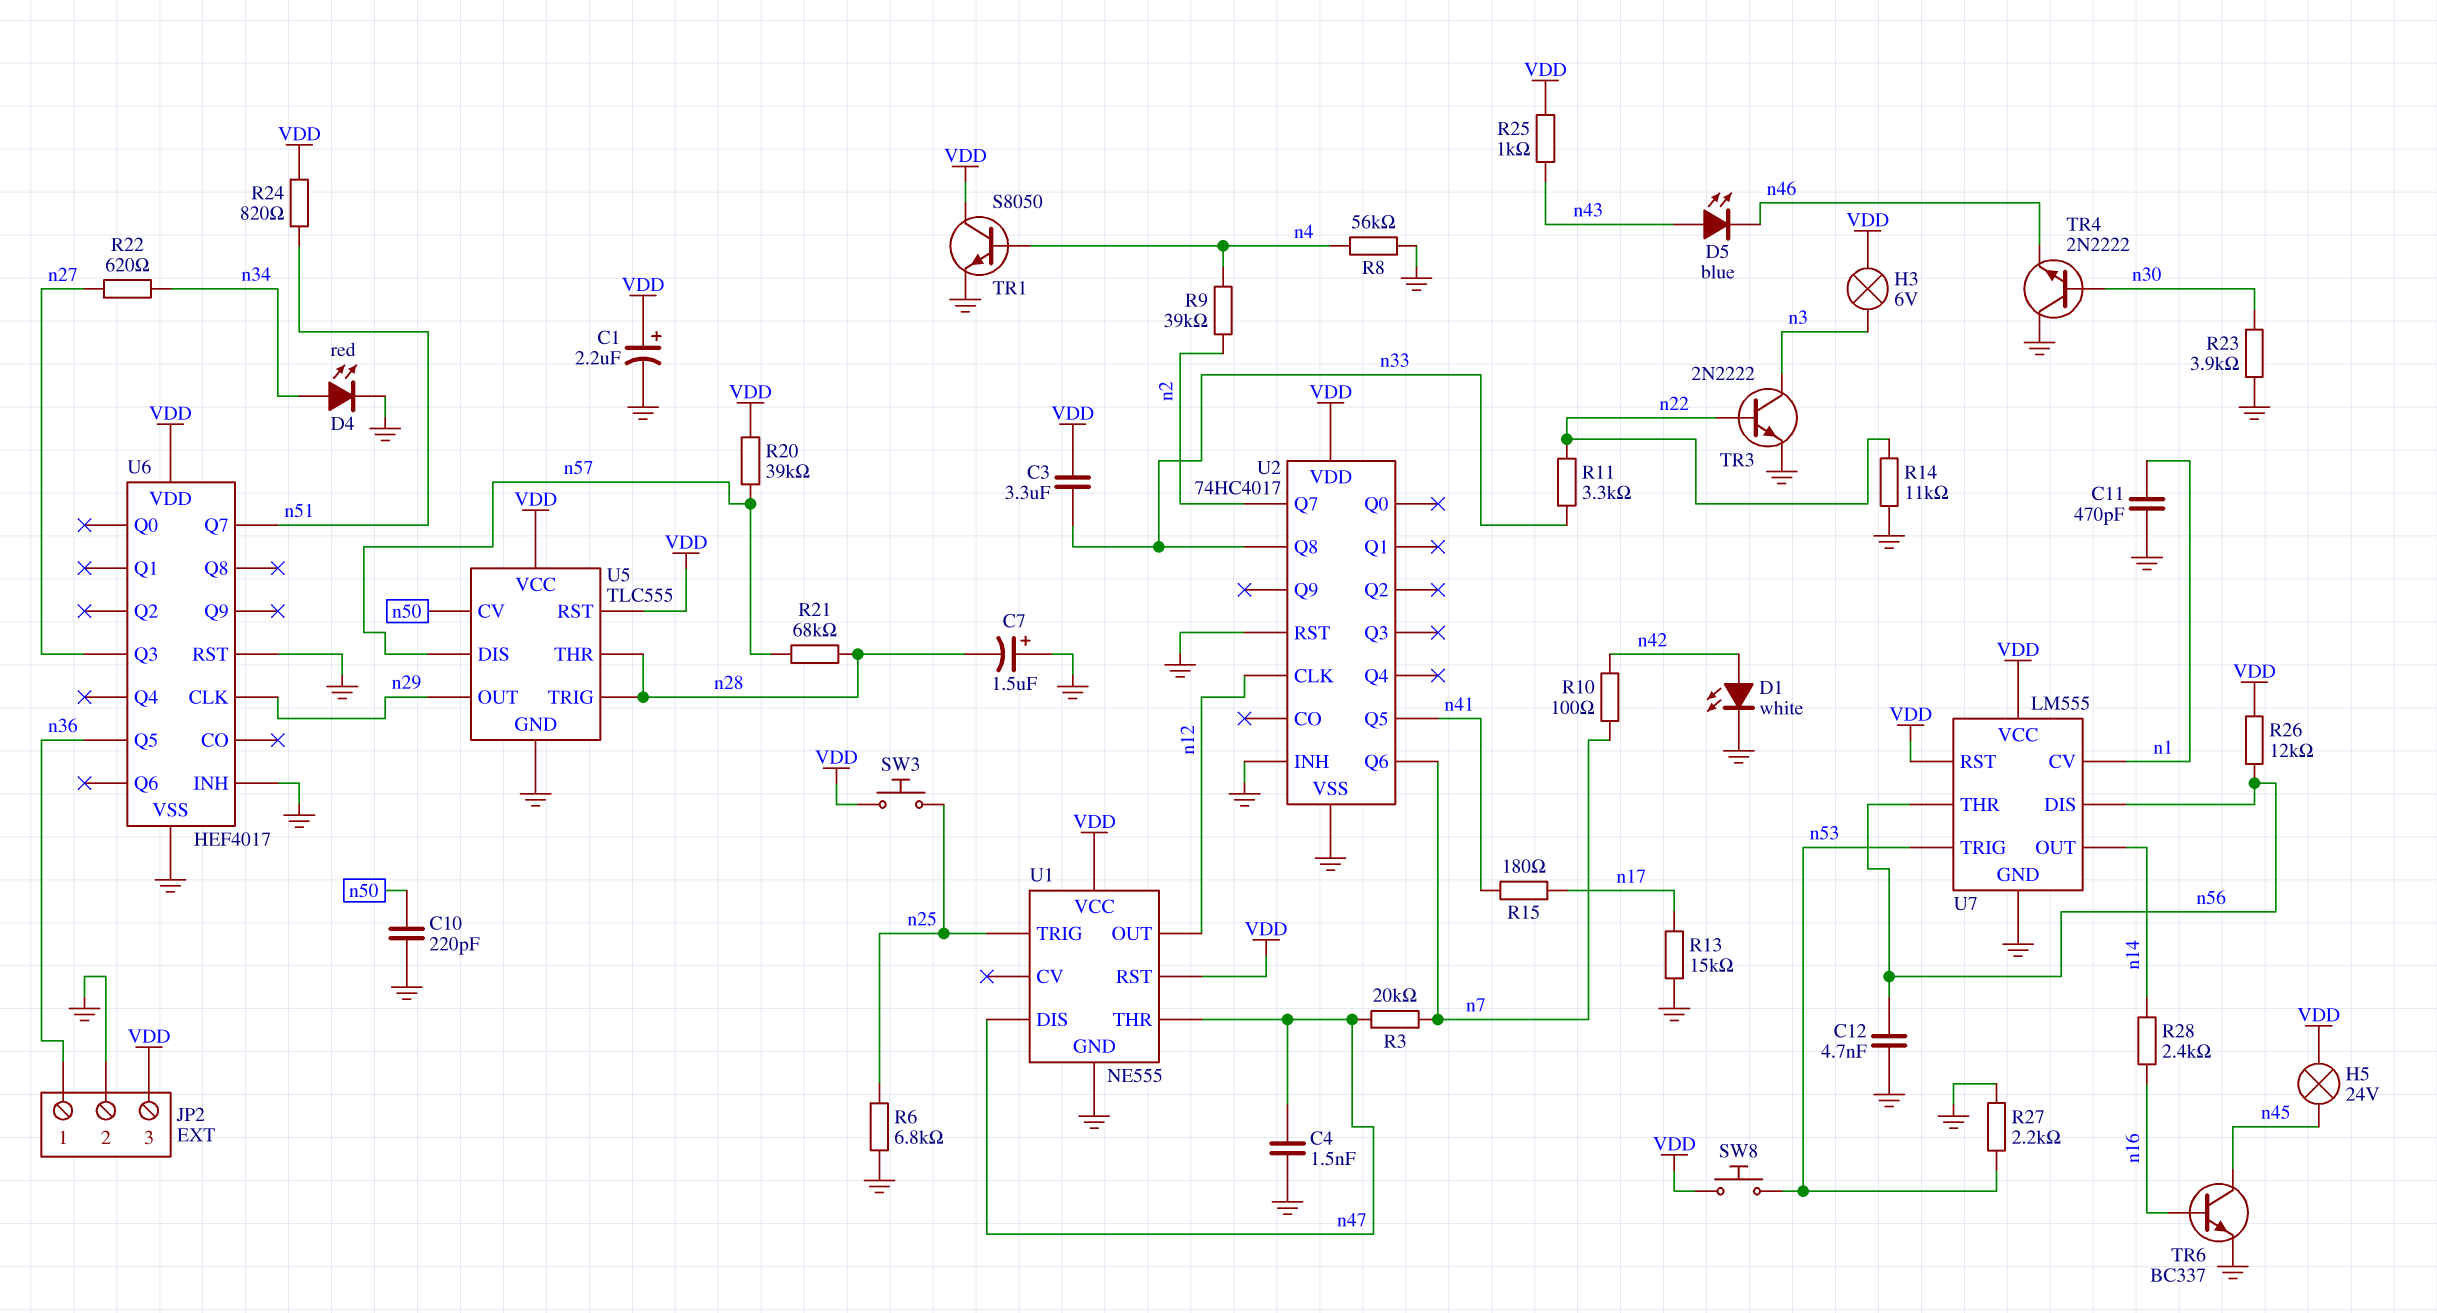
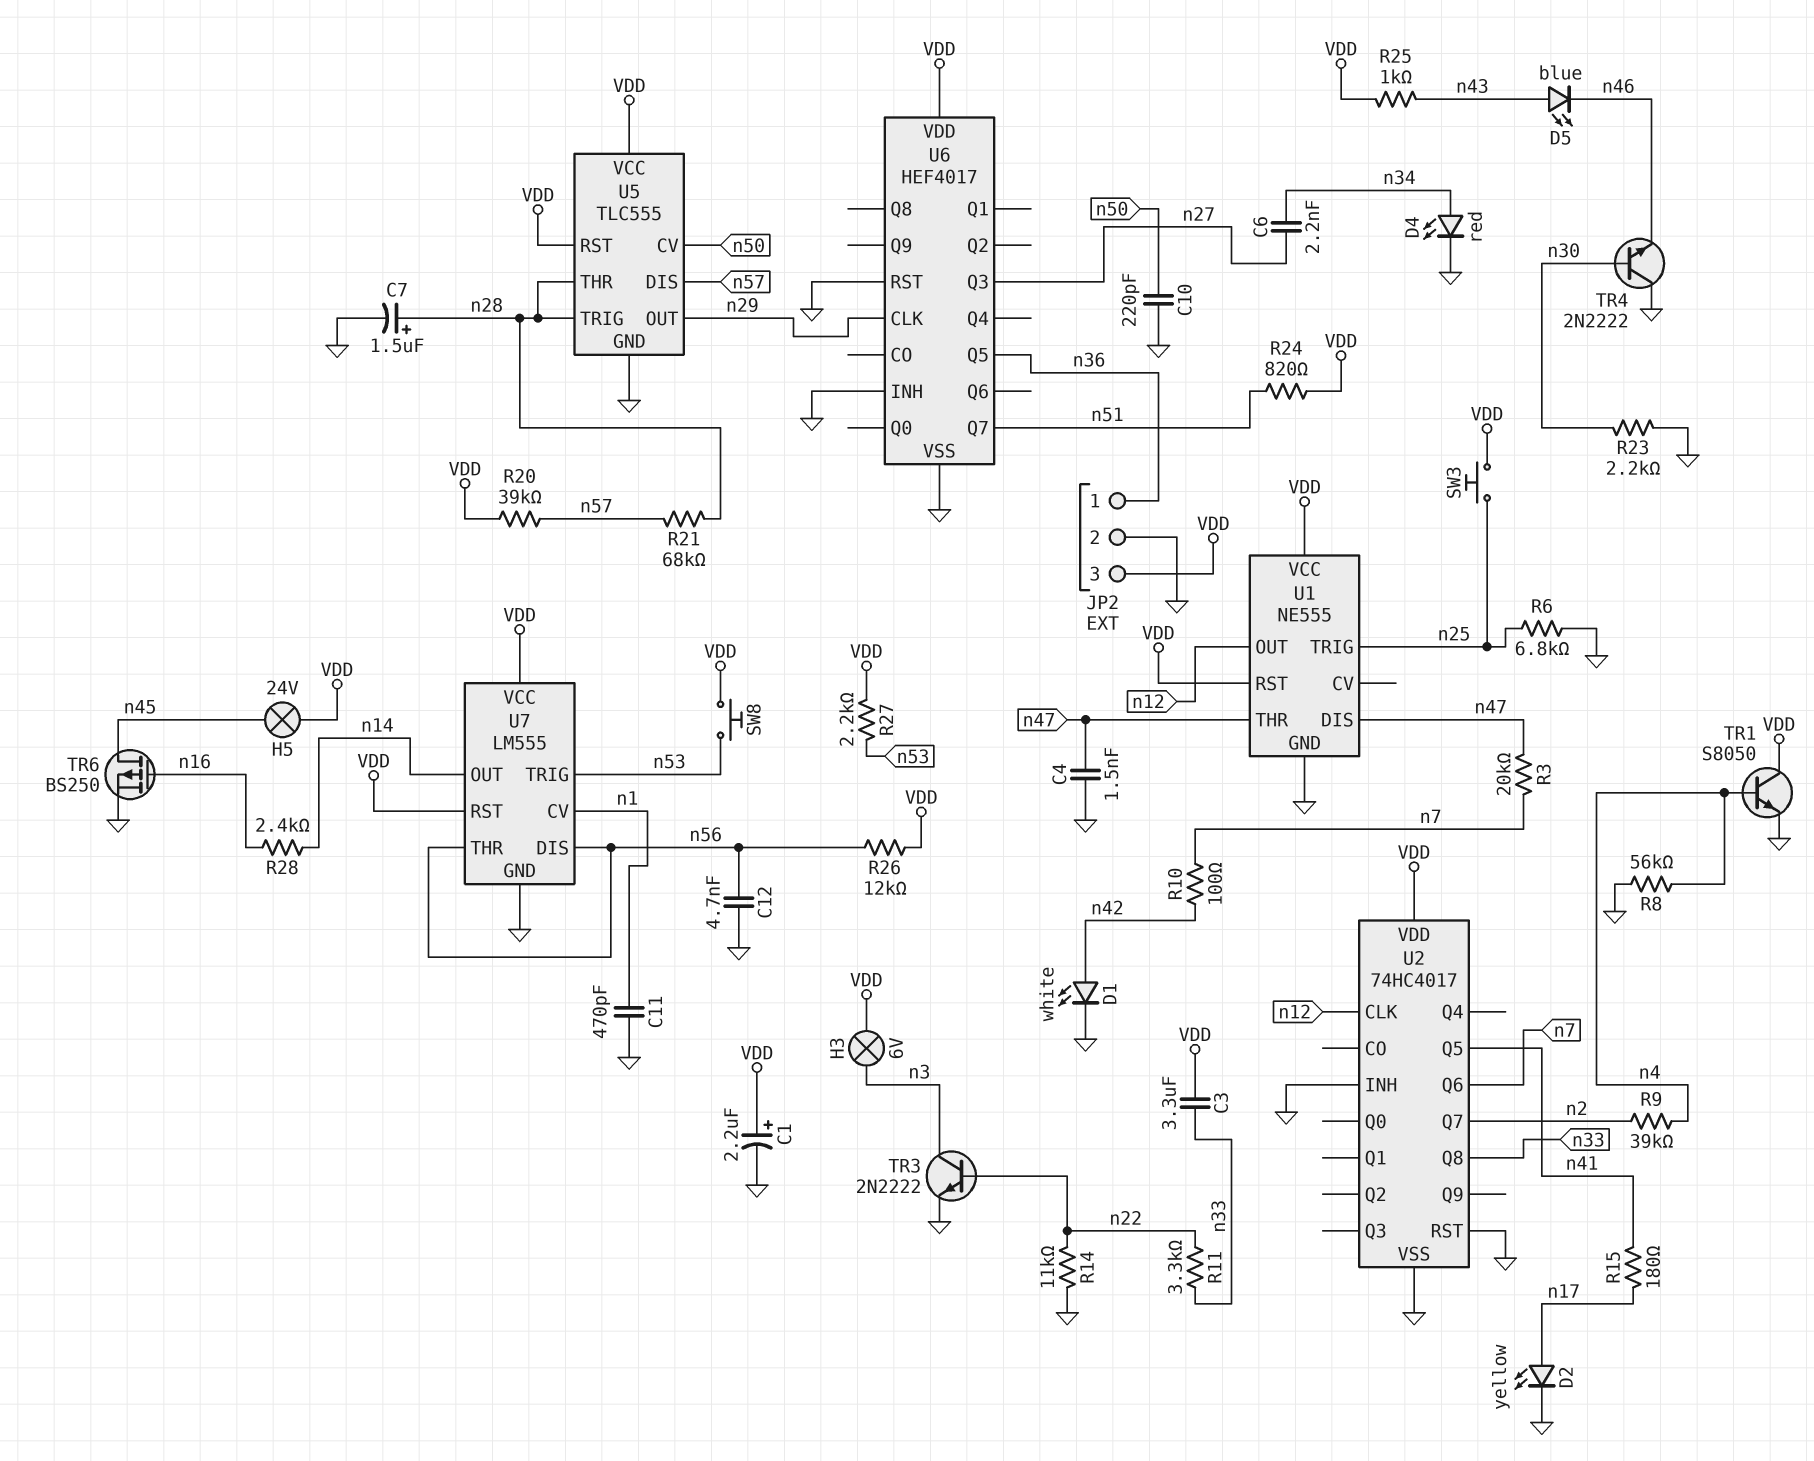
C6: none -> 2.2nF (n27, n34)
C7: 1.5uF (plus GND, minus n28) -> 1.5uF (plus n28, minus GND)
D2: none -> LED yellow (A n17, K GND)
R13: 15k (GND, n17) -> none
R22: 620 (n27, n34) -> none
R23: 3.9k (GND, n30) -> 2.2k (GND, n30)
R27: 2.2k (GND, n53) -> 2.2k (VDD, n53)
TR6: NPN BC337 (B n16, C n45, E GND) -> PMOS BS250 (G n16, D n45, S GND)

